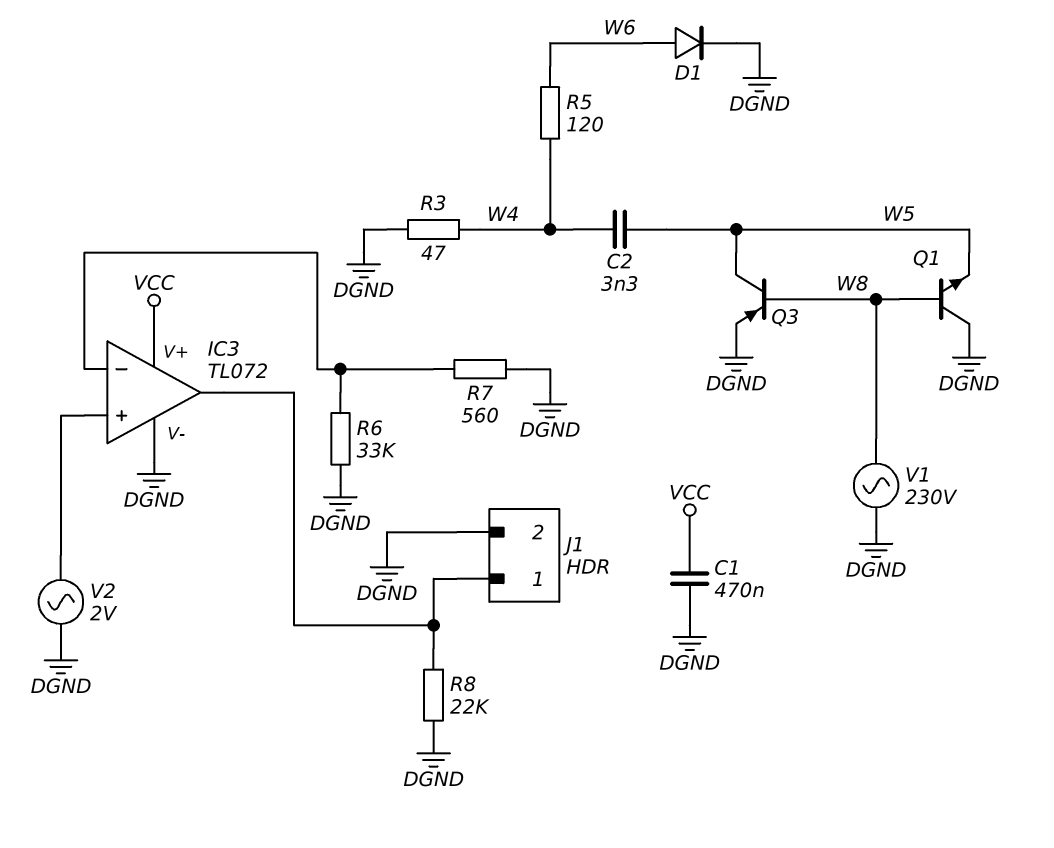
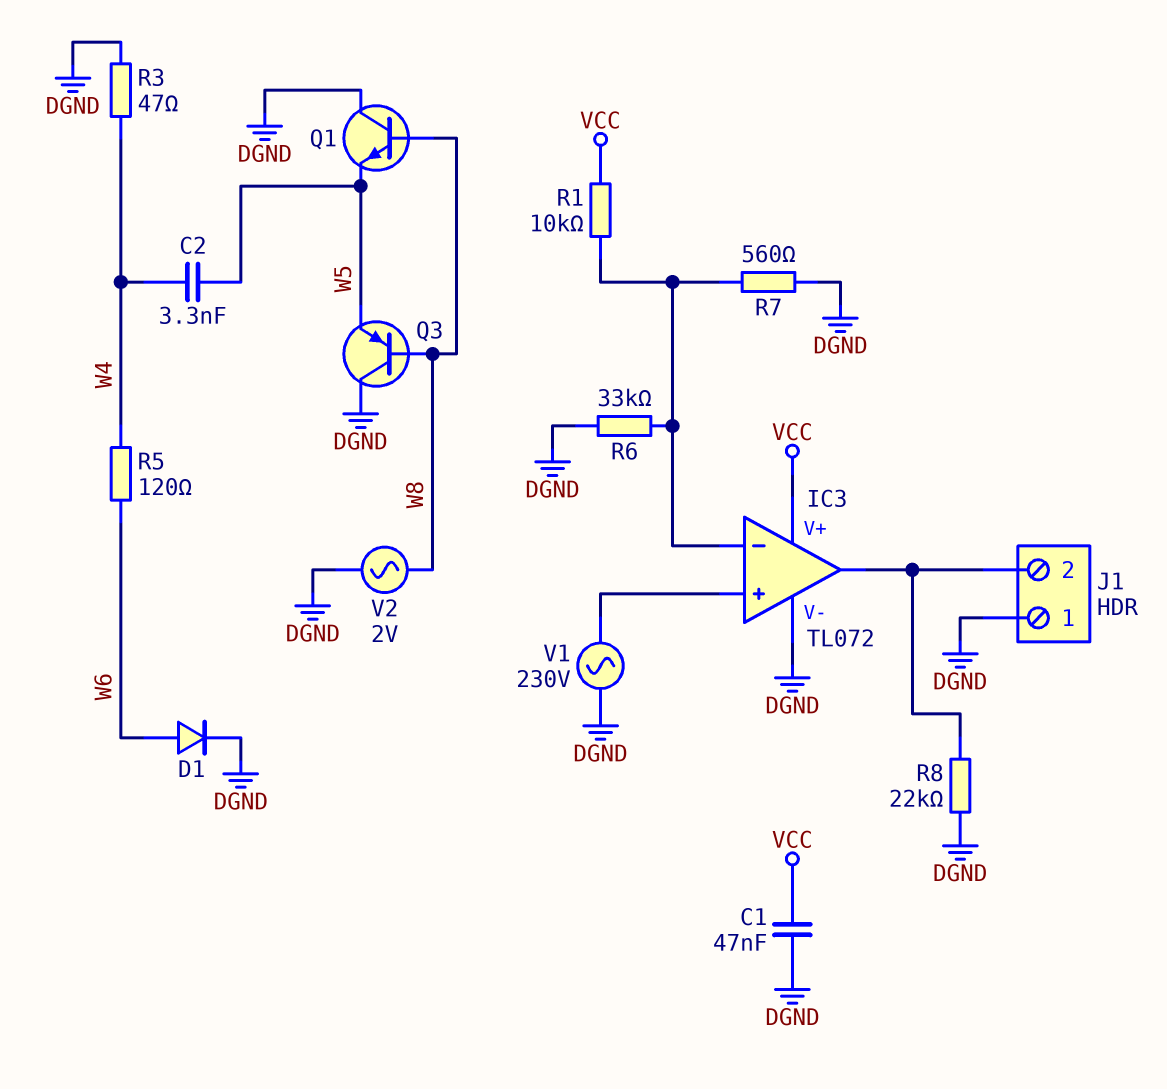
C1: 470nF (DGND, VCC) -> 47nF (DGND, VCC)
J1 pin 1: IC3/out -> DGND
J1 pin 2: DGND -> IC3/out
Q3: PNP (B W8, C W5, E DGND) -> PNP (B W8, C DGND, E W5)
R1: none -> 10k (IC3/in-, VCC)
V1: AC 230V (DGND, W8) -> AC 230V (DGND, IC3/in+)
V2: AC 2V (DGND, IC3/in+) -> AC 2V (DGND, W8)

